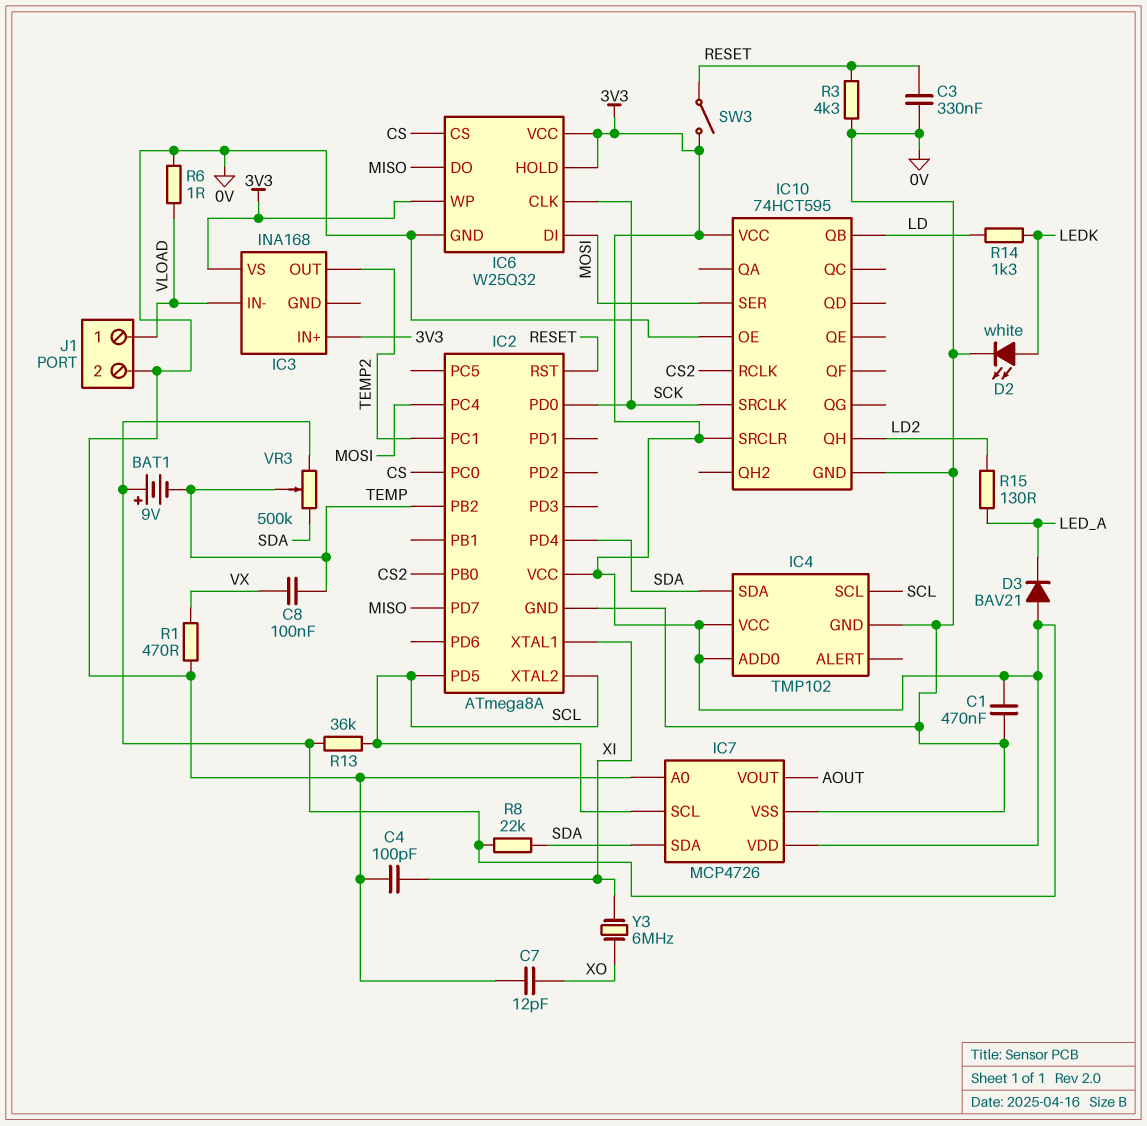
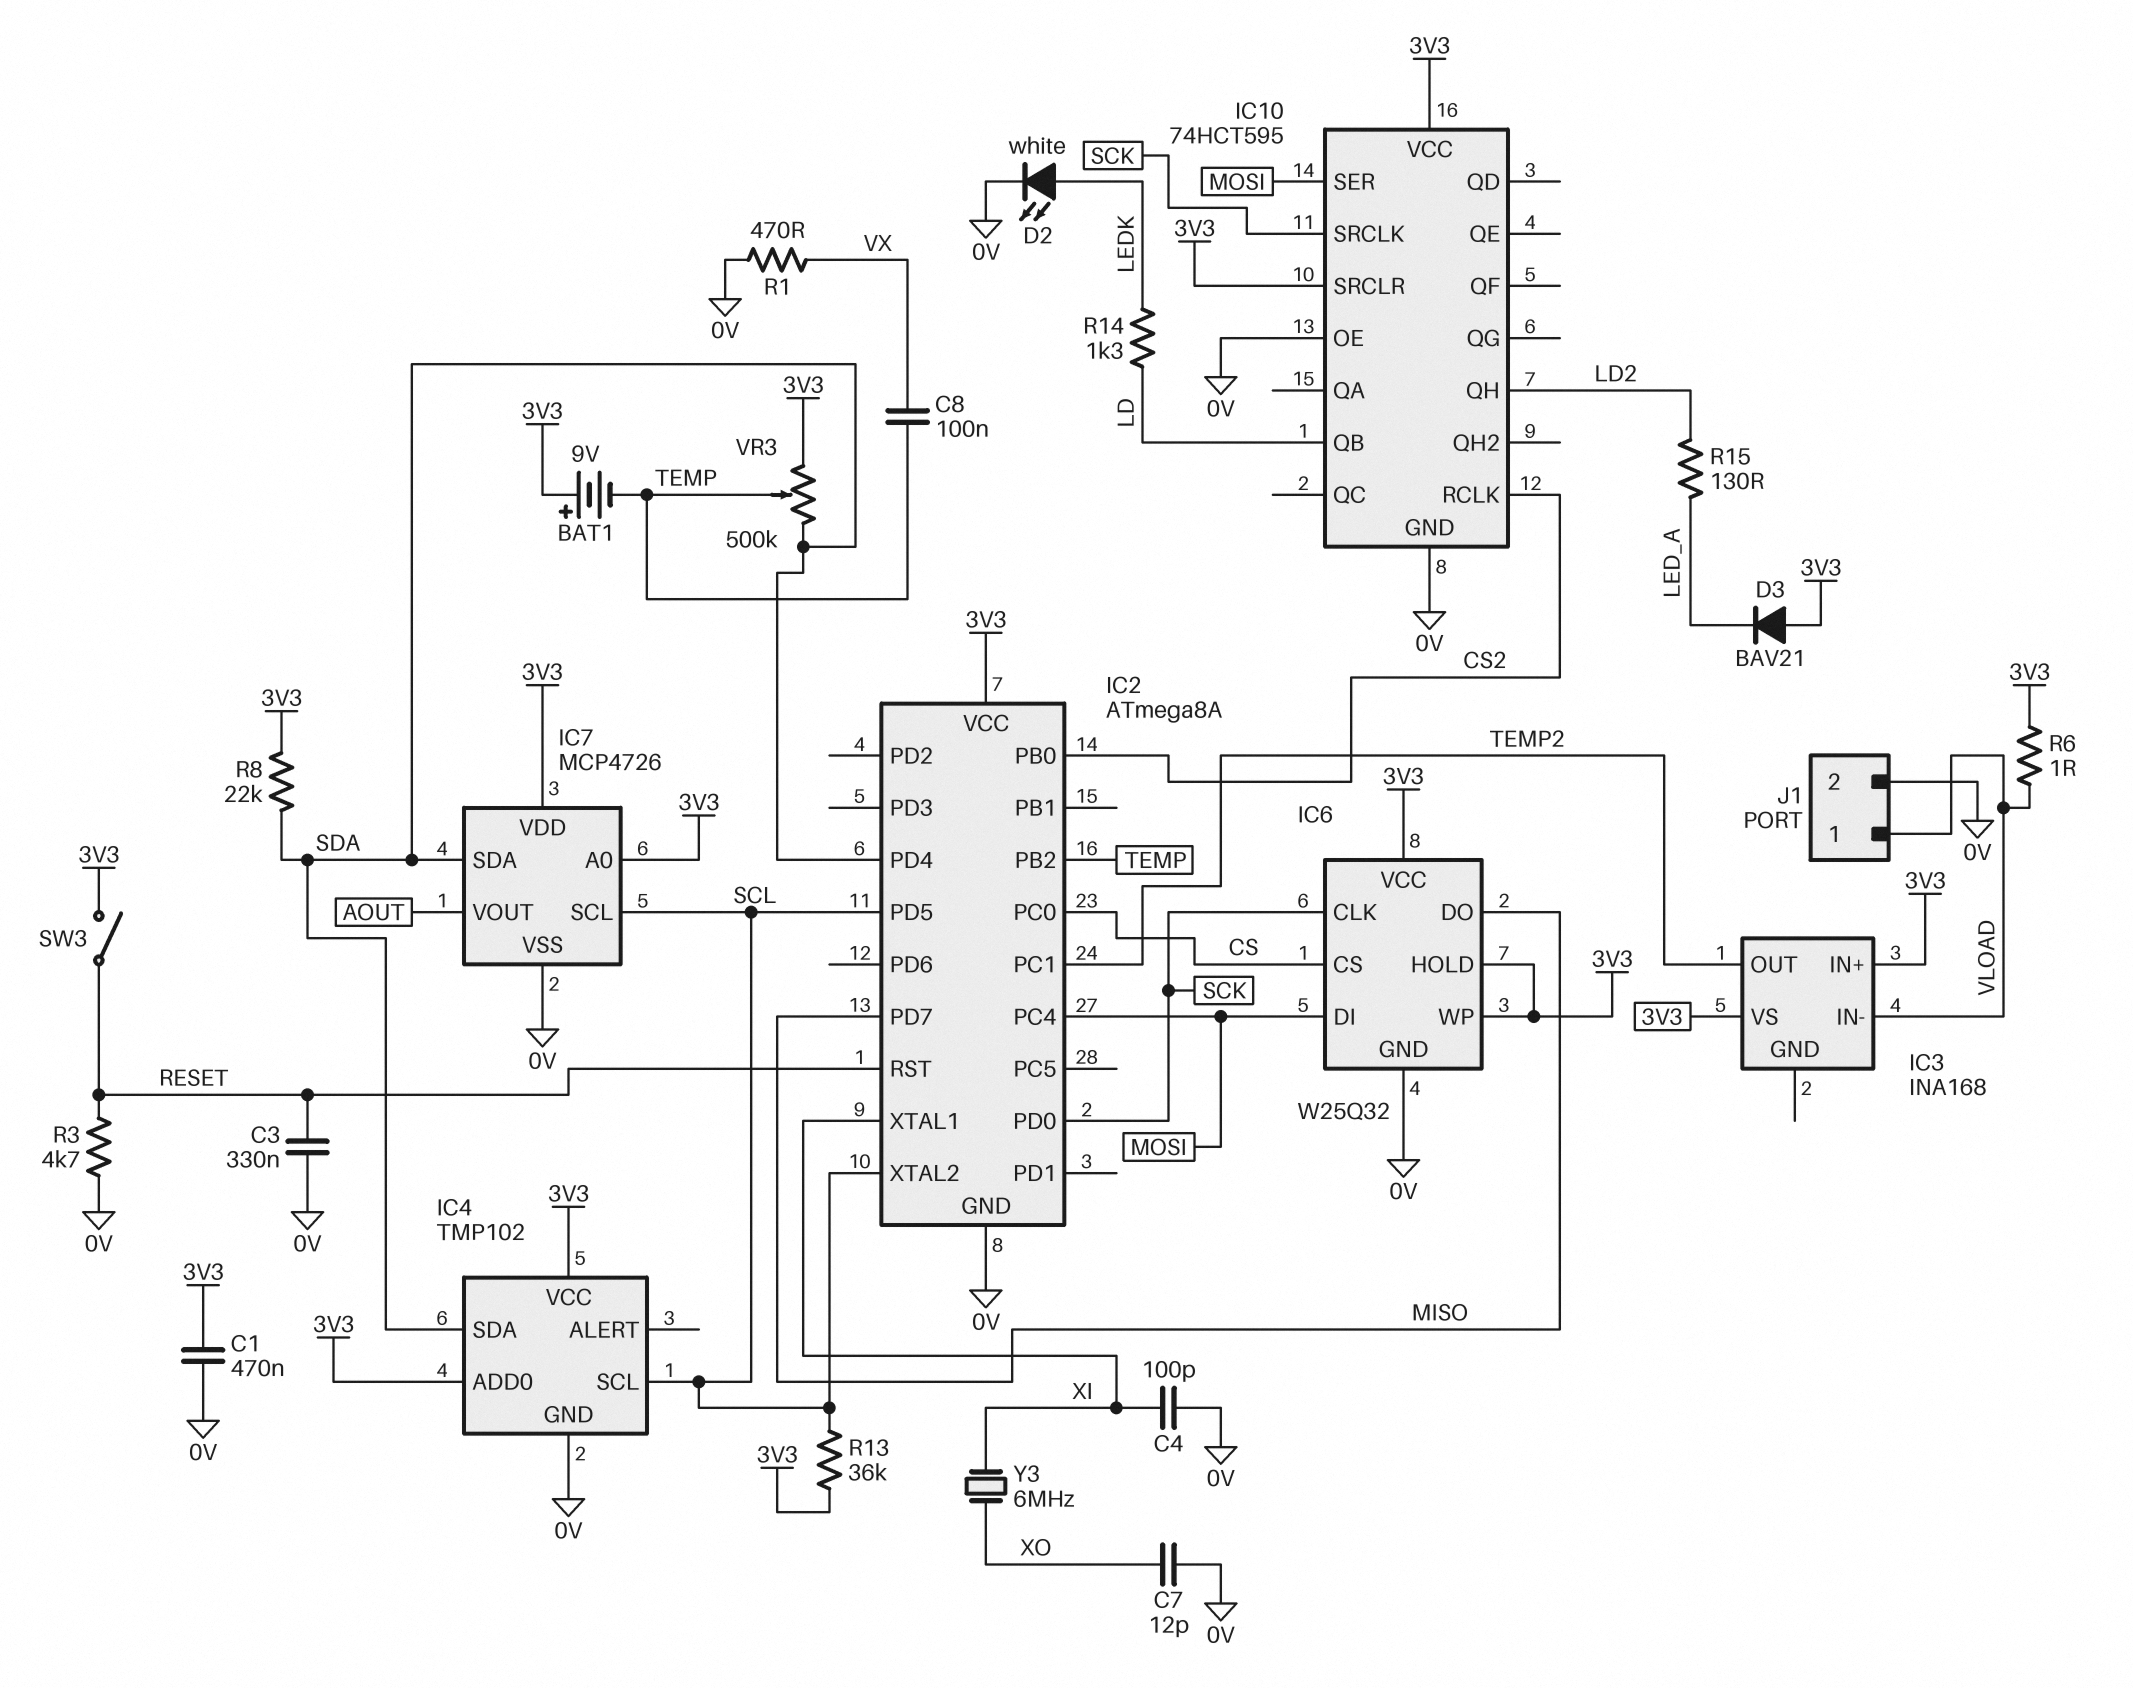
IC7 pin A0: 0V -> 3V3
R3: 4.3k (0V, RESET) -> 4.7k (0V, RESET)
R6: 1 (0V, VLOAD) -> 1 (3V3, VLOAD)

